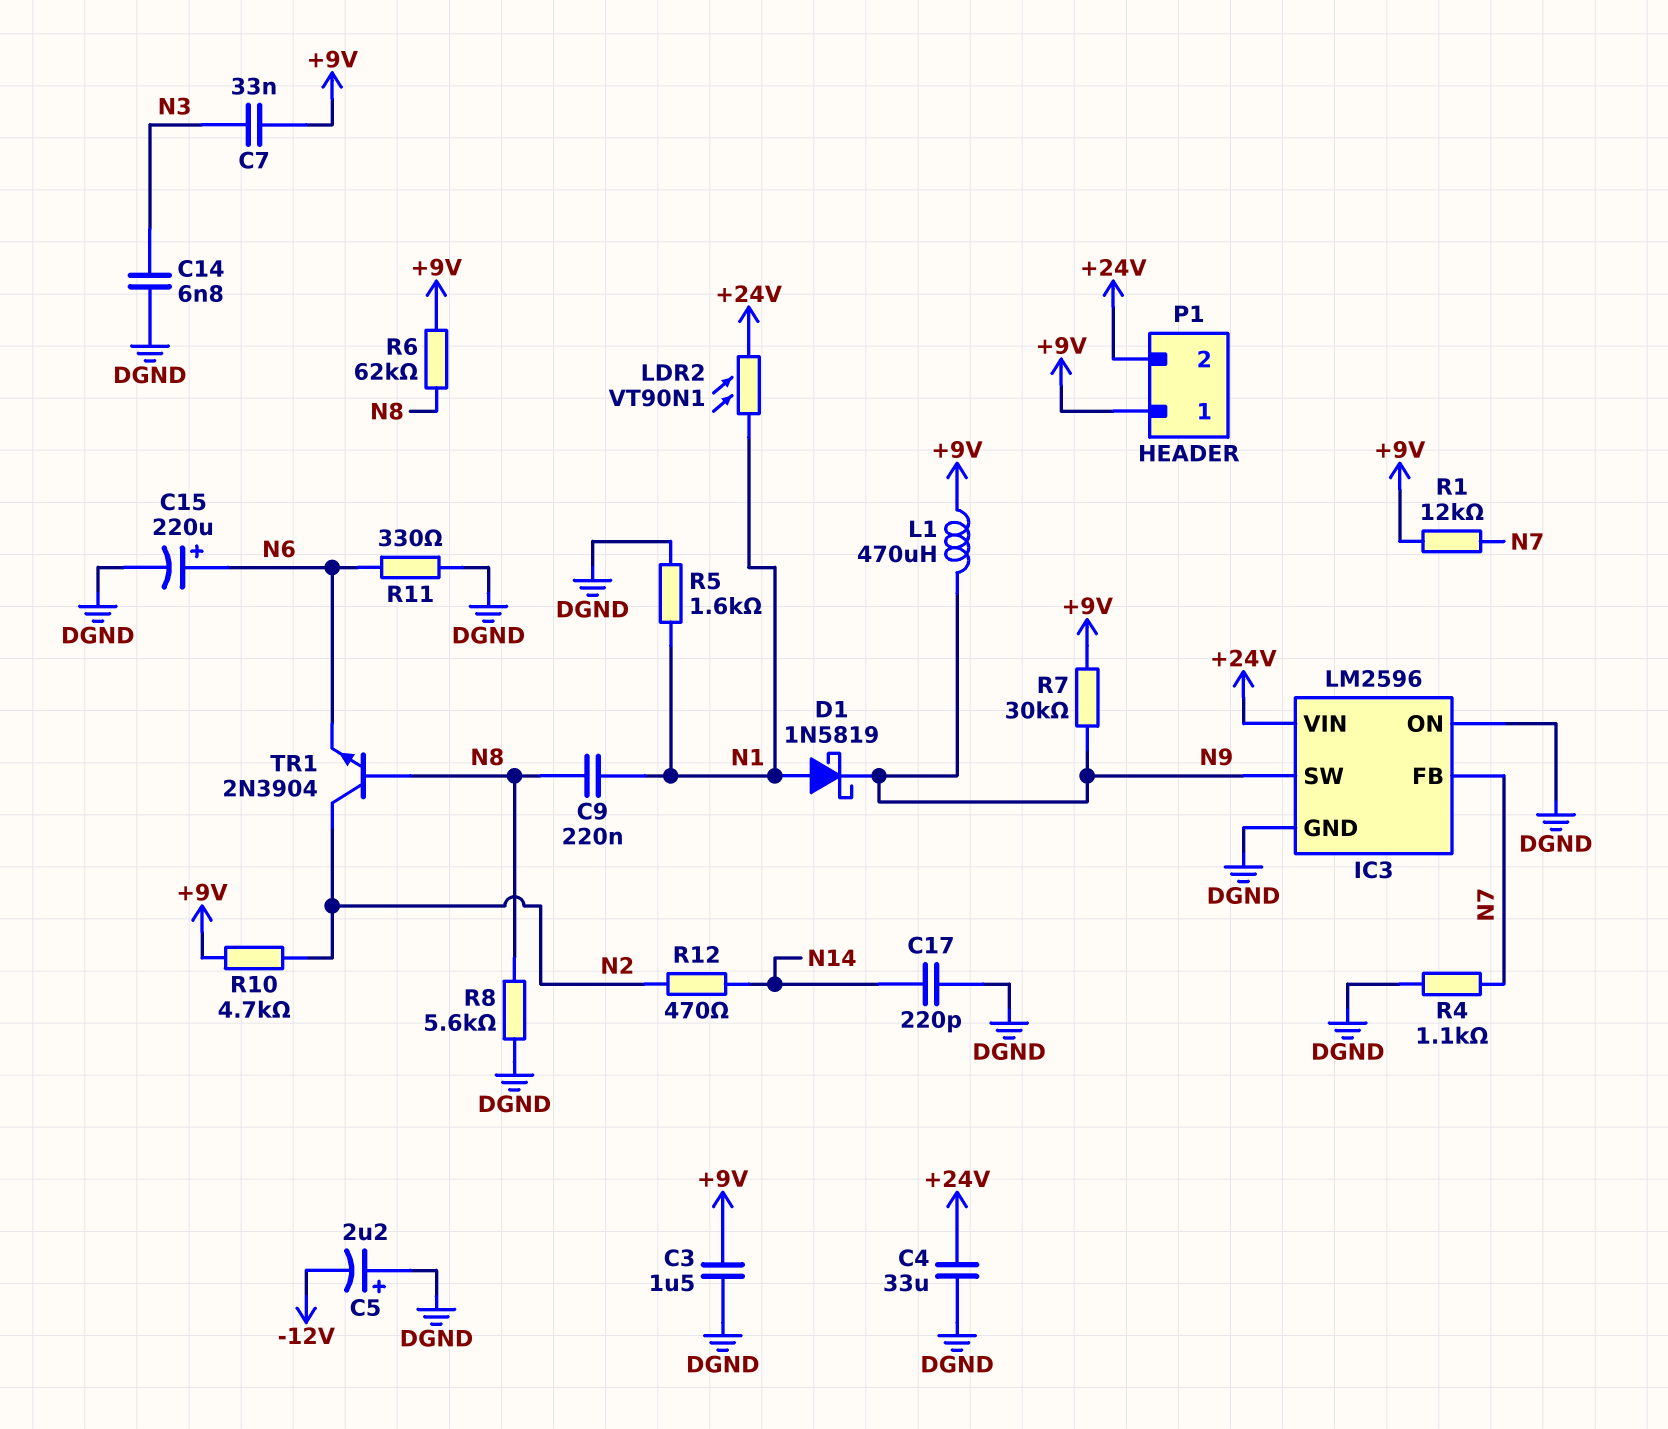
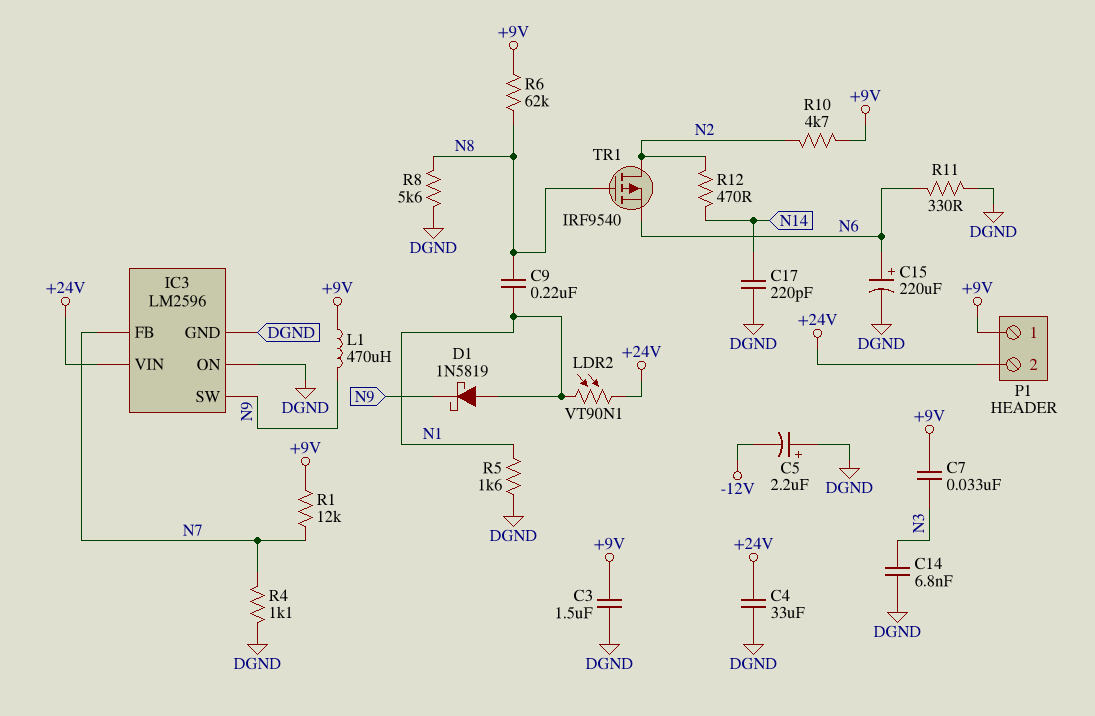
R7: 30k (+9V, N9) -> none
TR1: NPN 2N3904 (B N8, C N2, E N6) -> PMOS IRF9540 (G N8, D N2, S N6)

